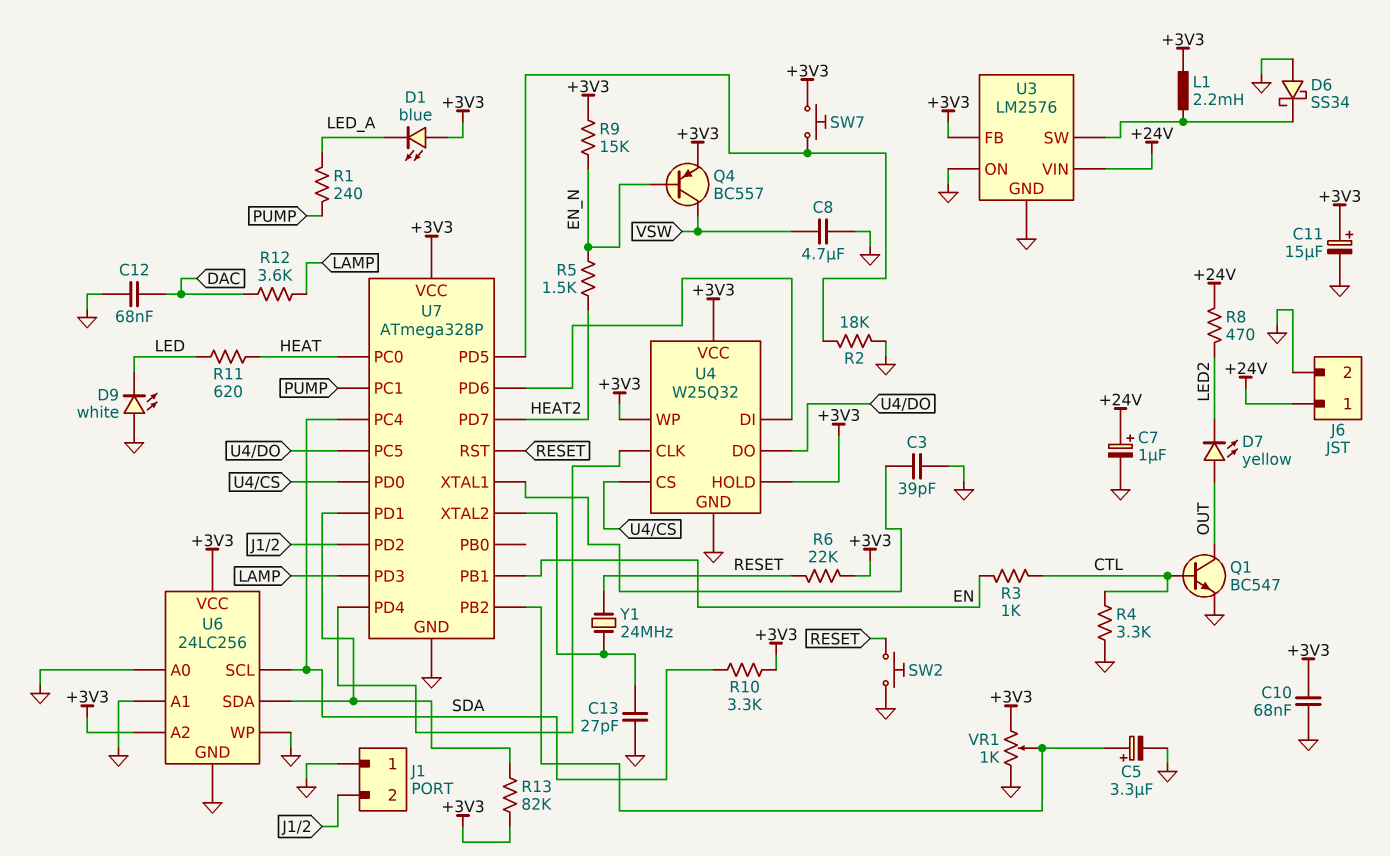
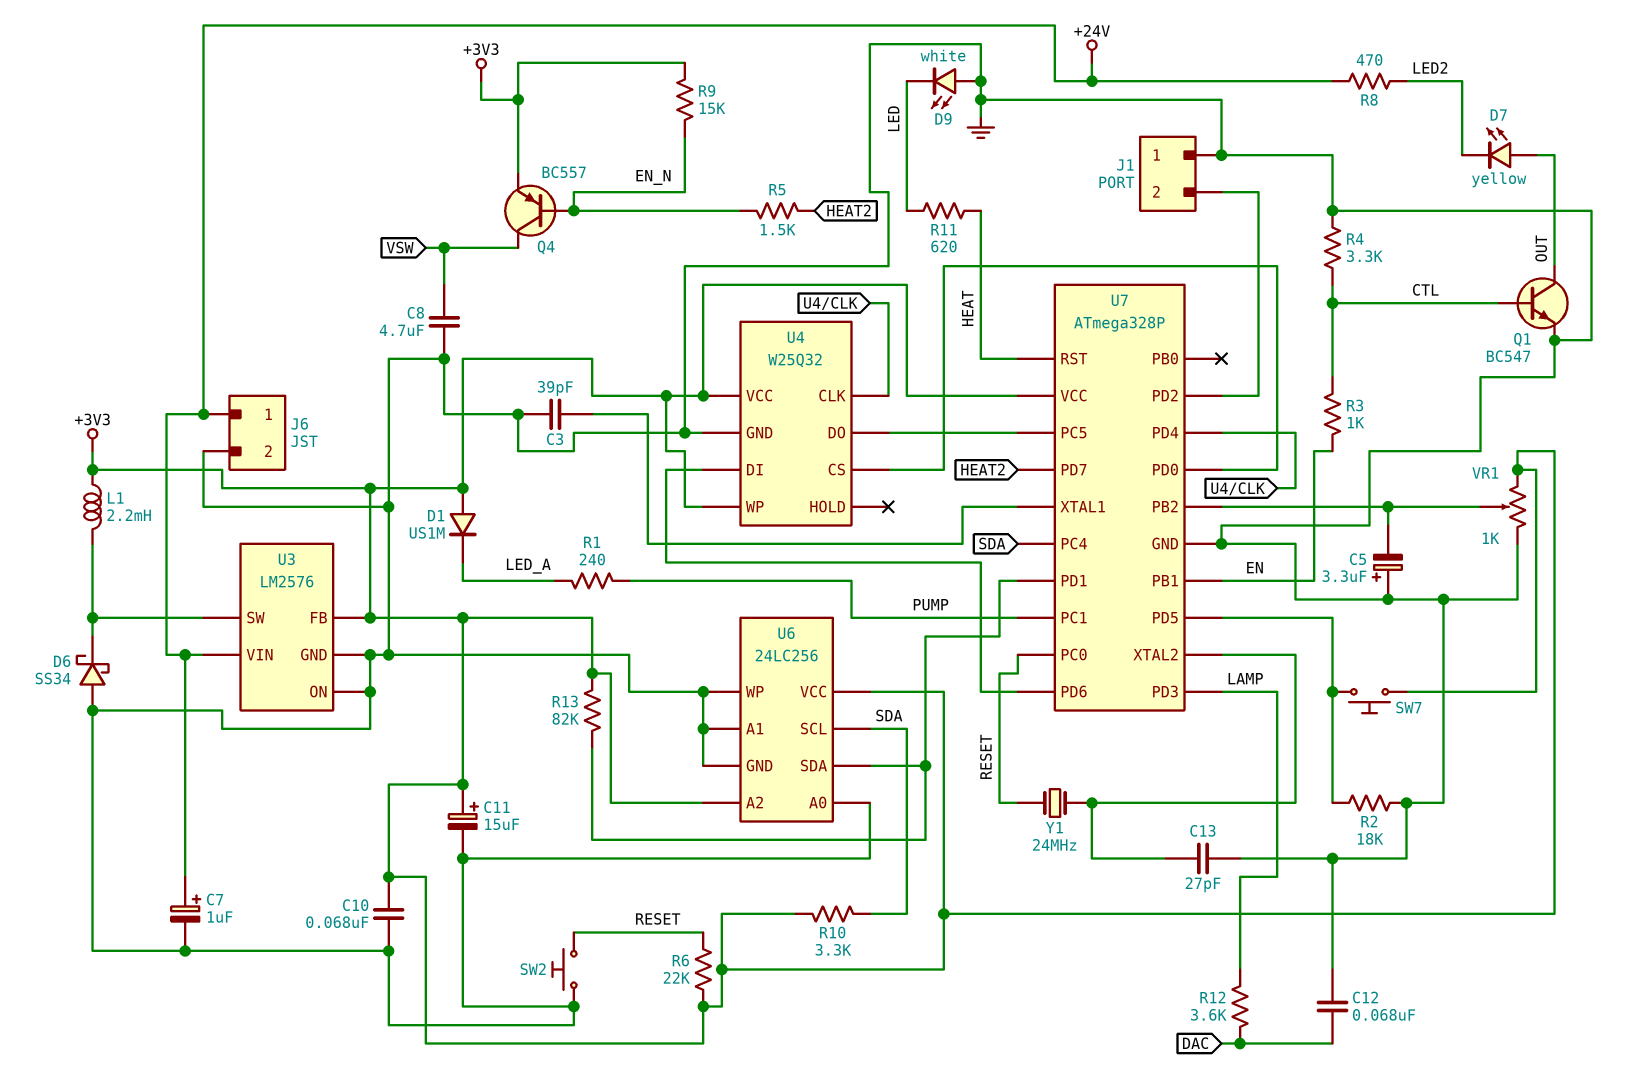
C5: 3.3uF (plus U7/PB2, minus GND) -> 3.3uF (plus GND, minus U7/PB2)
D1: LED blue (A +3V3, K LED_A) -> diode US1M (A +3V3, K LED_A)
U4 pin HOLD: +3V3 -> none
U7 pin PC0: HEAT -> RESET
U7 pin RST: RESET -> HEAT

